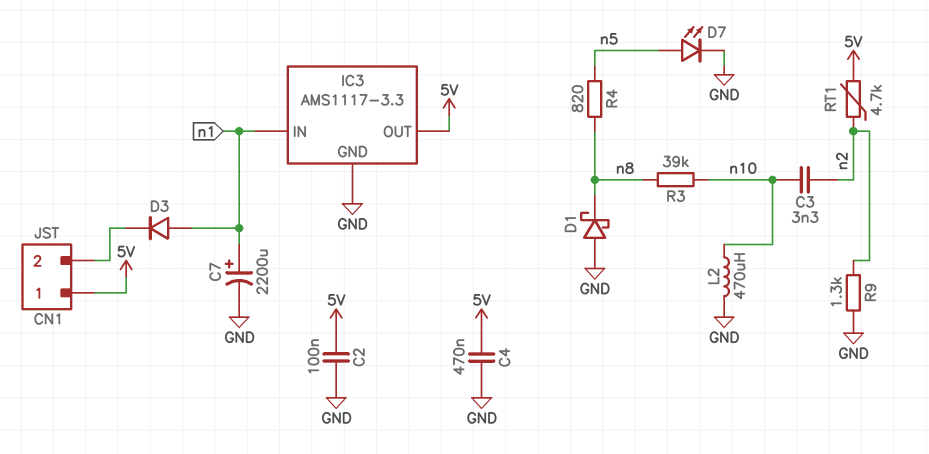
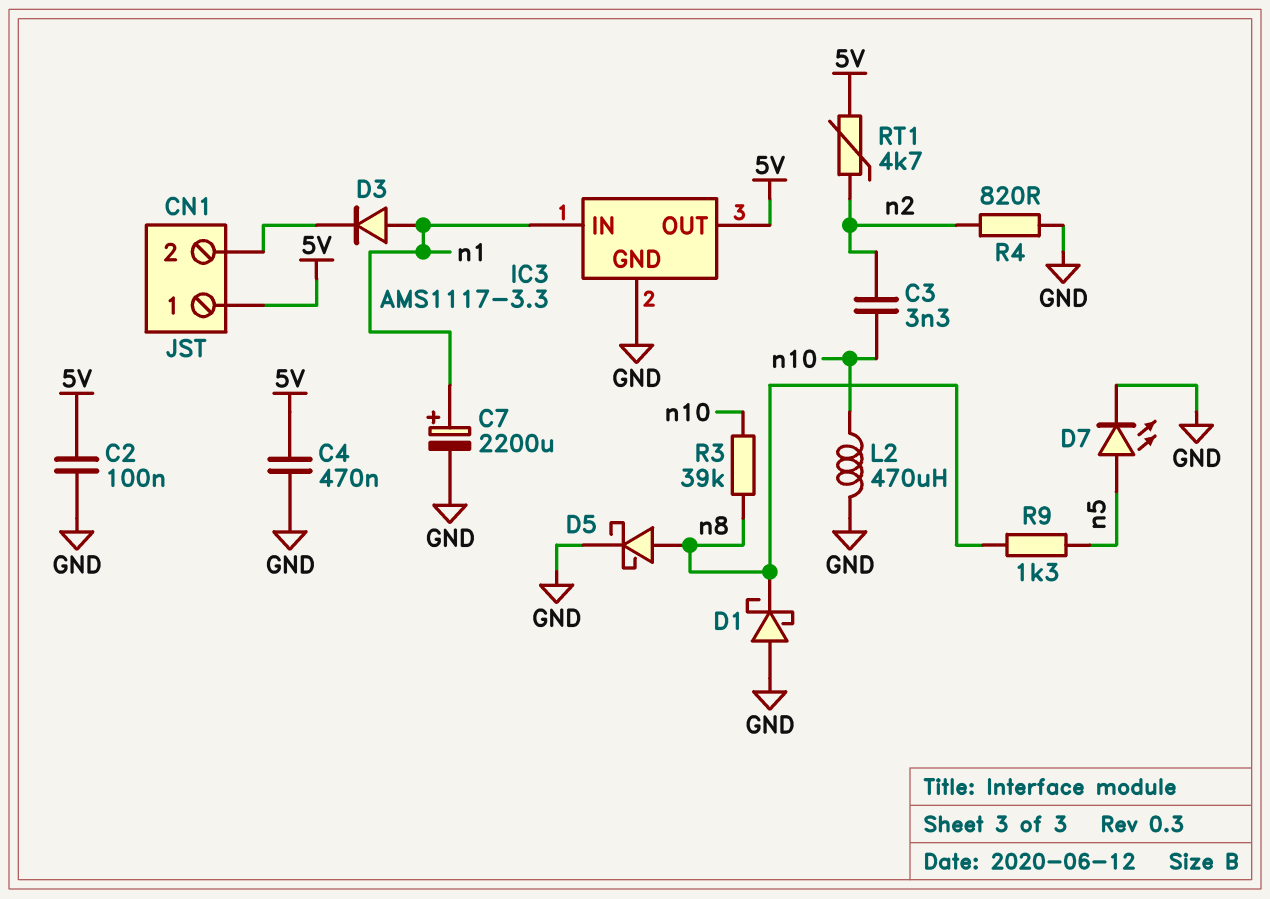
D5: none -> schottky (A n8, K GND)
R4: 820 (n5, n8) -> 820 (GND, n2)
R9: 1.3k (GND, n2) -> 1.3k (n5, n8)

